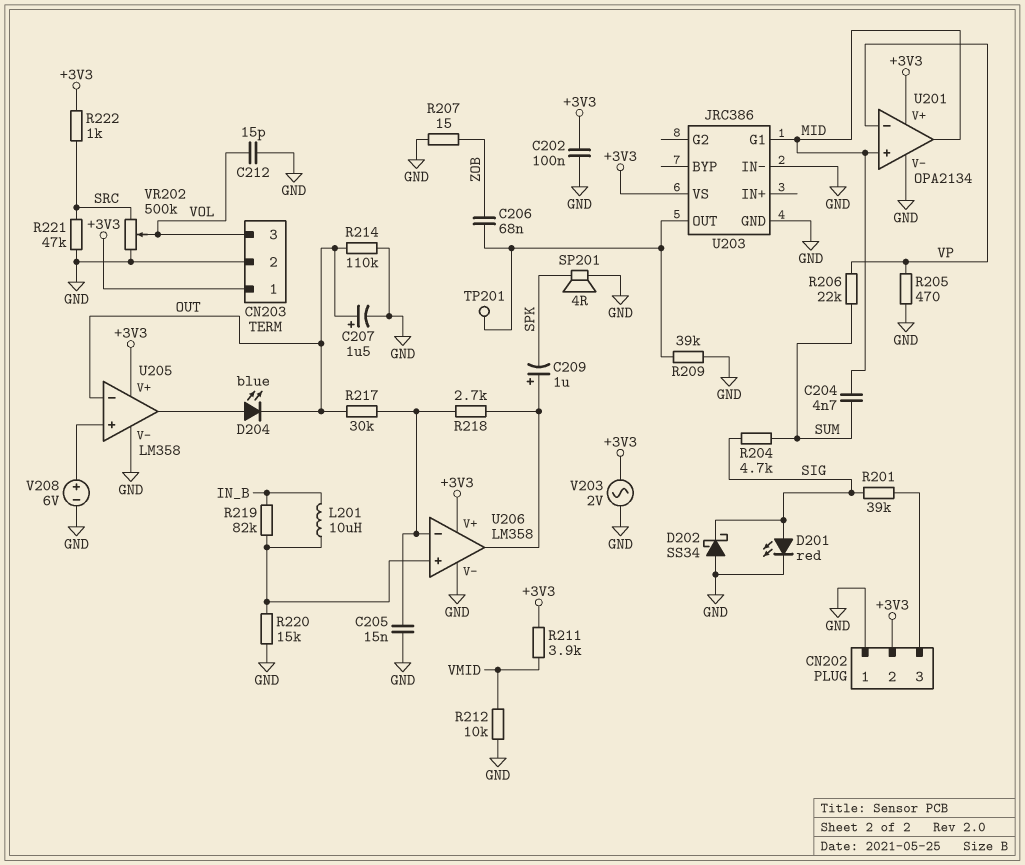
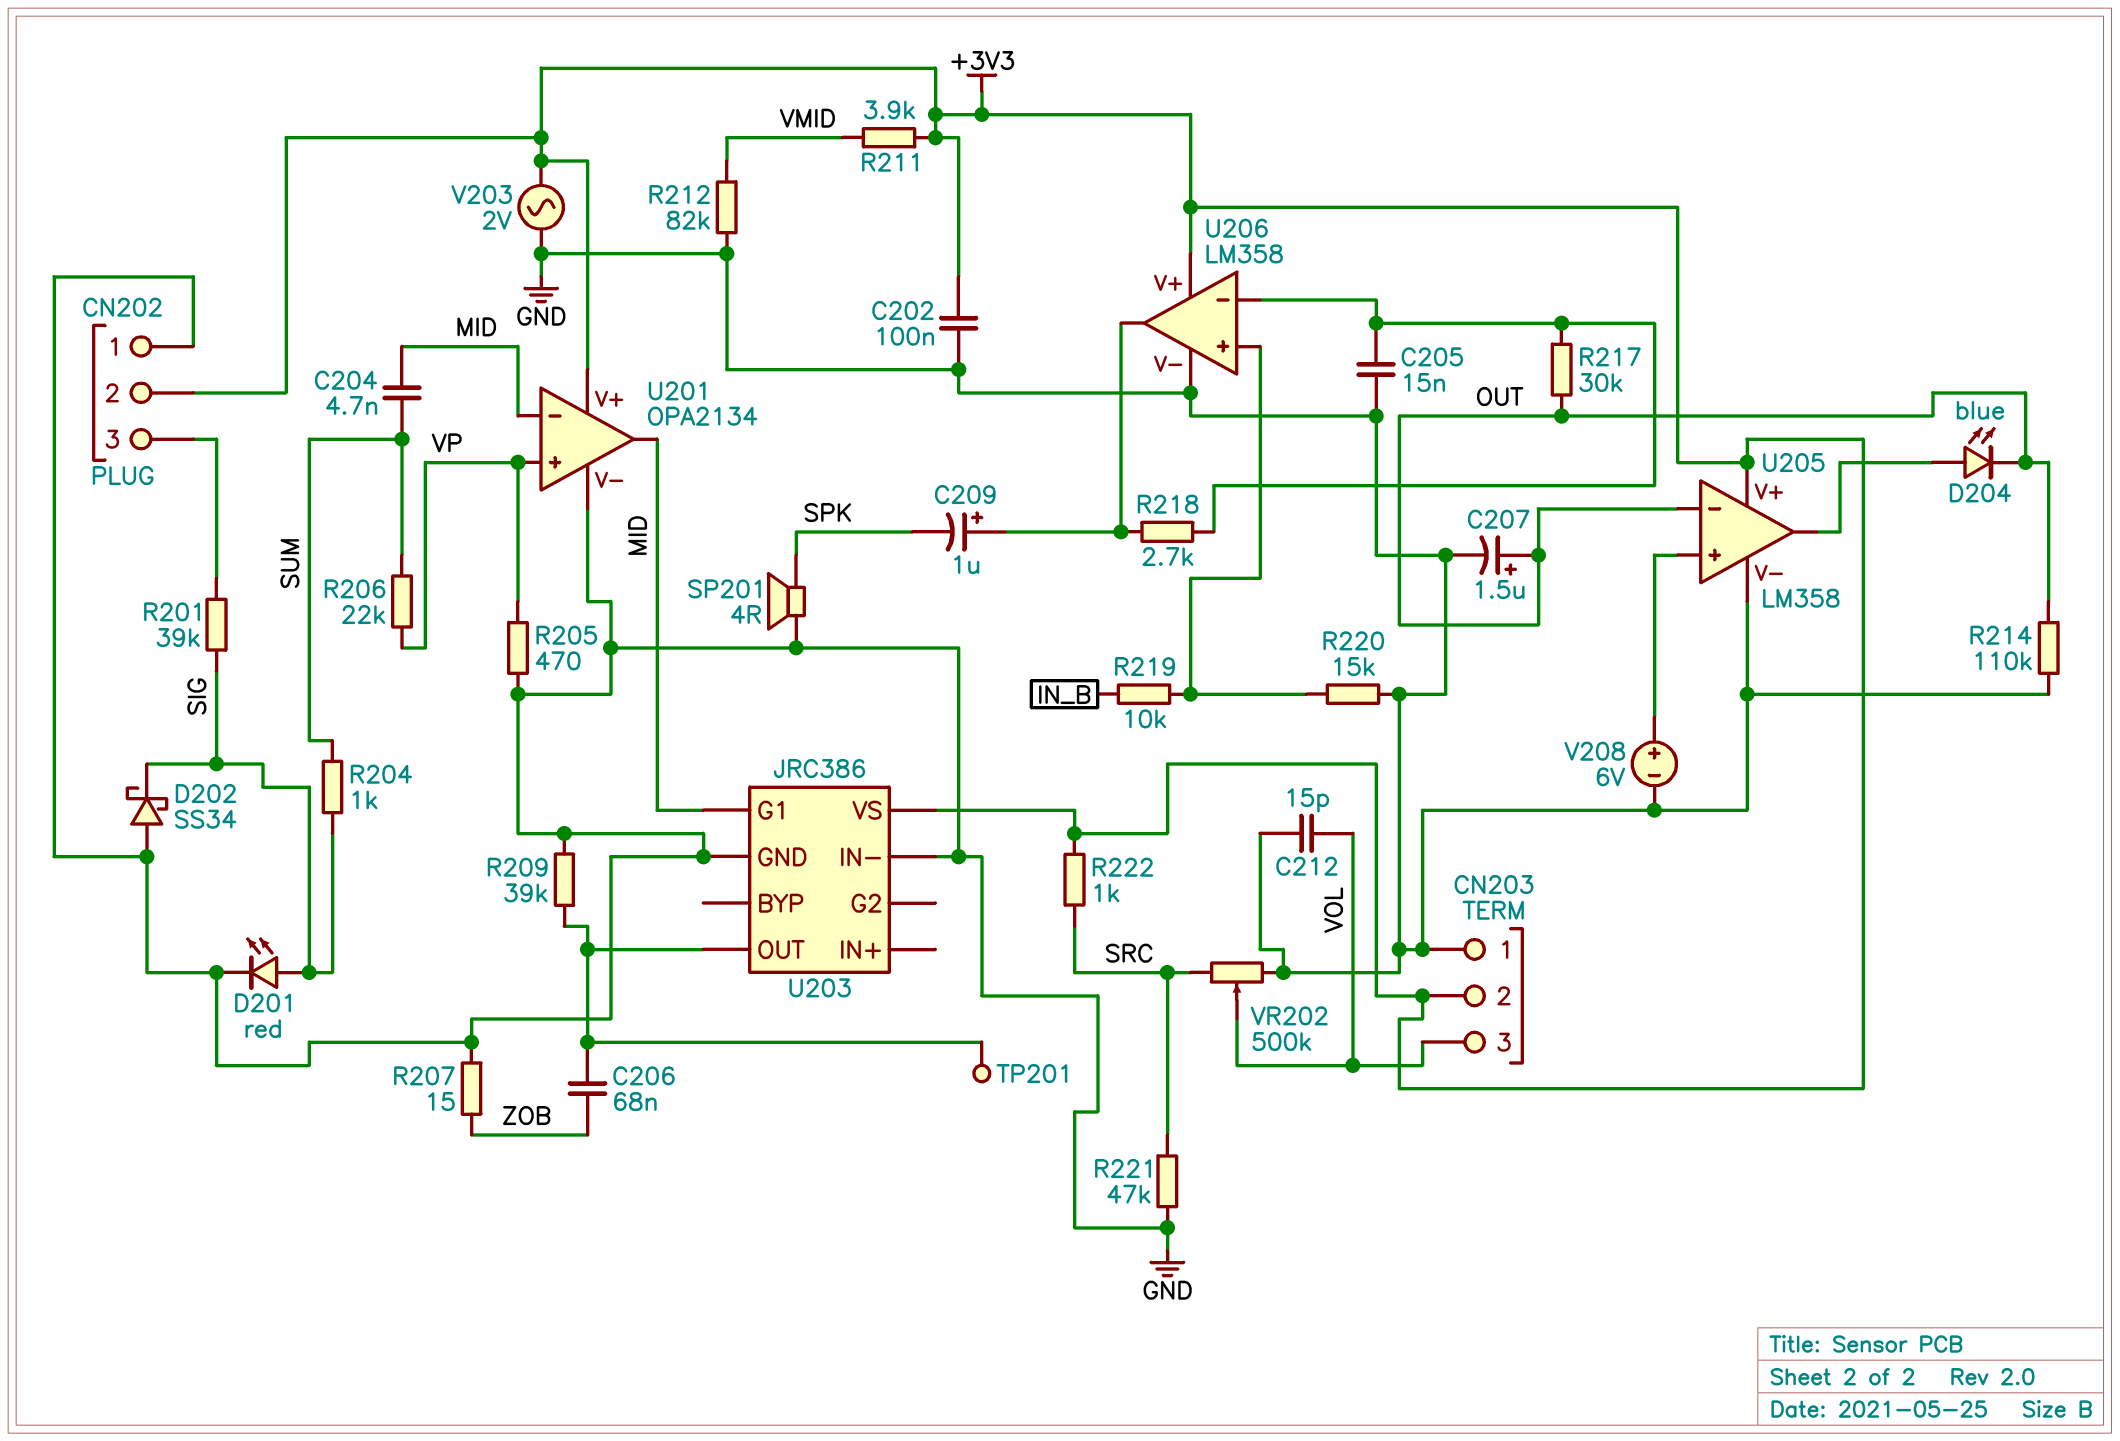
CN203 pin 1: +3V3 -> GND
CN203 pin 2: GND -> +3V3
L201: 10uH (IN_B, U206/in+) -> none
R204: 4.7k (SIG, SUM) -> 1k (SIG, SUM)
R212: 10k (GND, VMID) -> 82k (GND, VMID)
R219: 82k (IN_B, U206/in+) -> 10k (IN_B, U206/in+)
U201 pin in+: MID -> VP
U201 pin in-: VP -> MID

